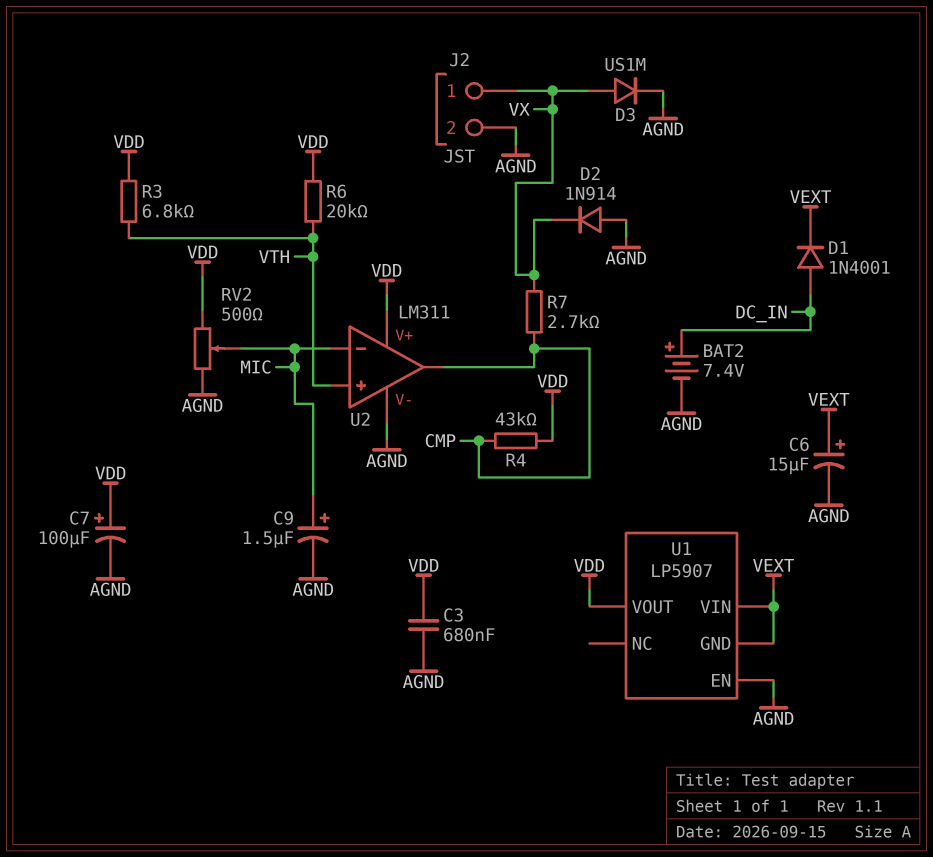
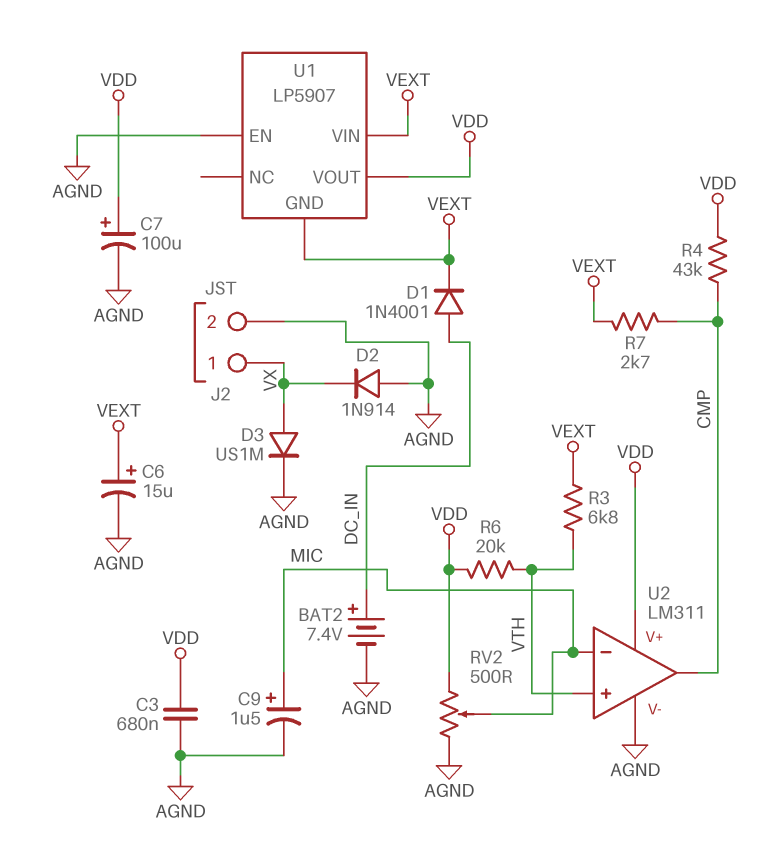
R3: 6.8k (VDD, VTH) -> 6.8k (VEXT, VTH)
R7: 2.7k (CMP, VX) -> 2.7k (CMP, VEXT)

